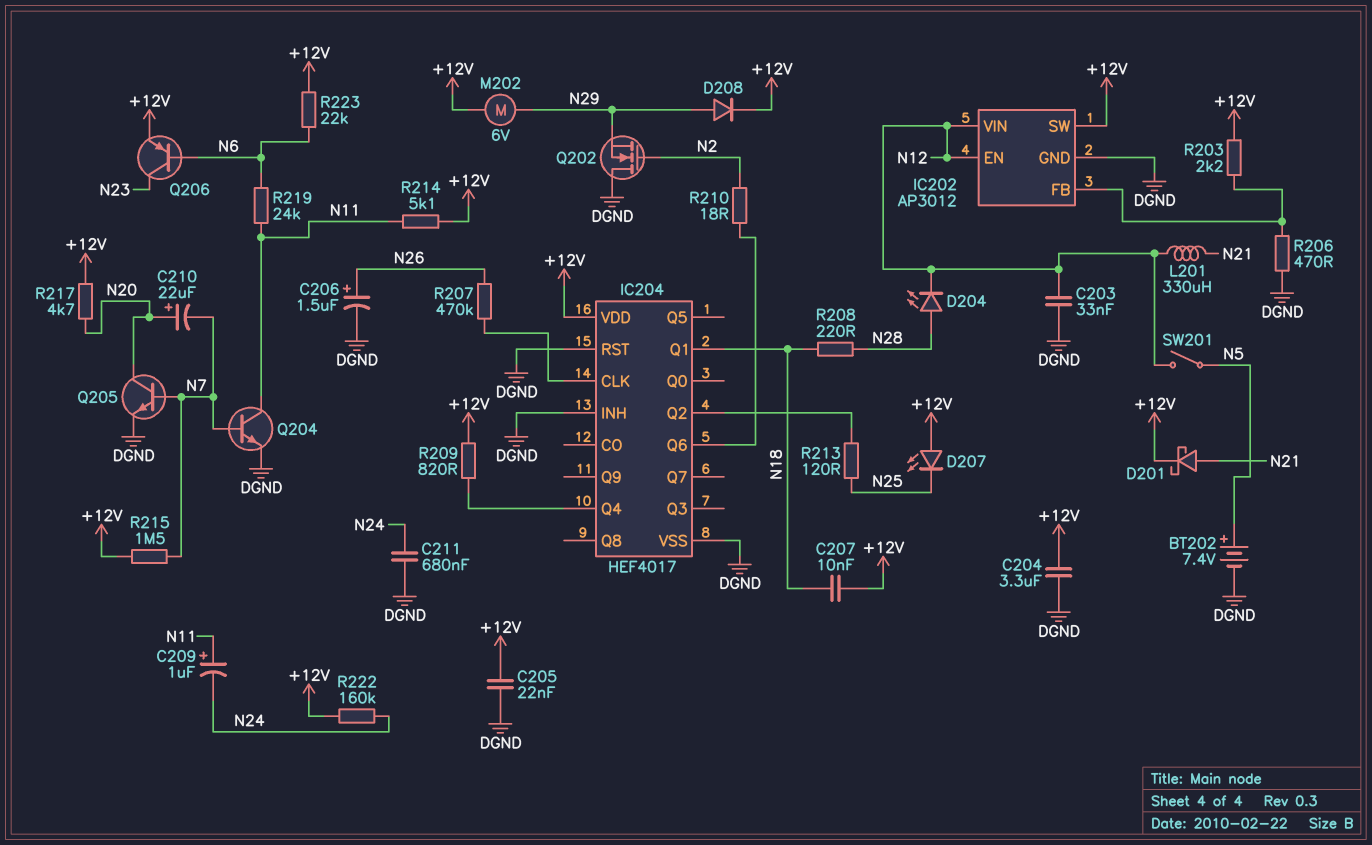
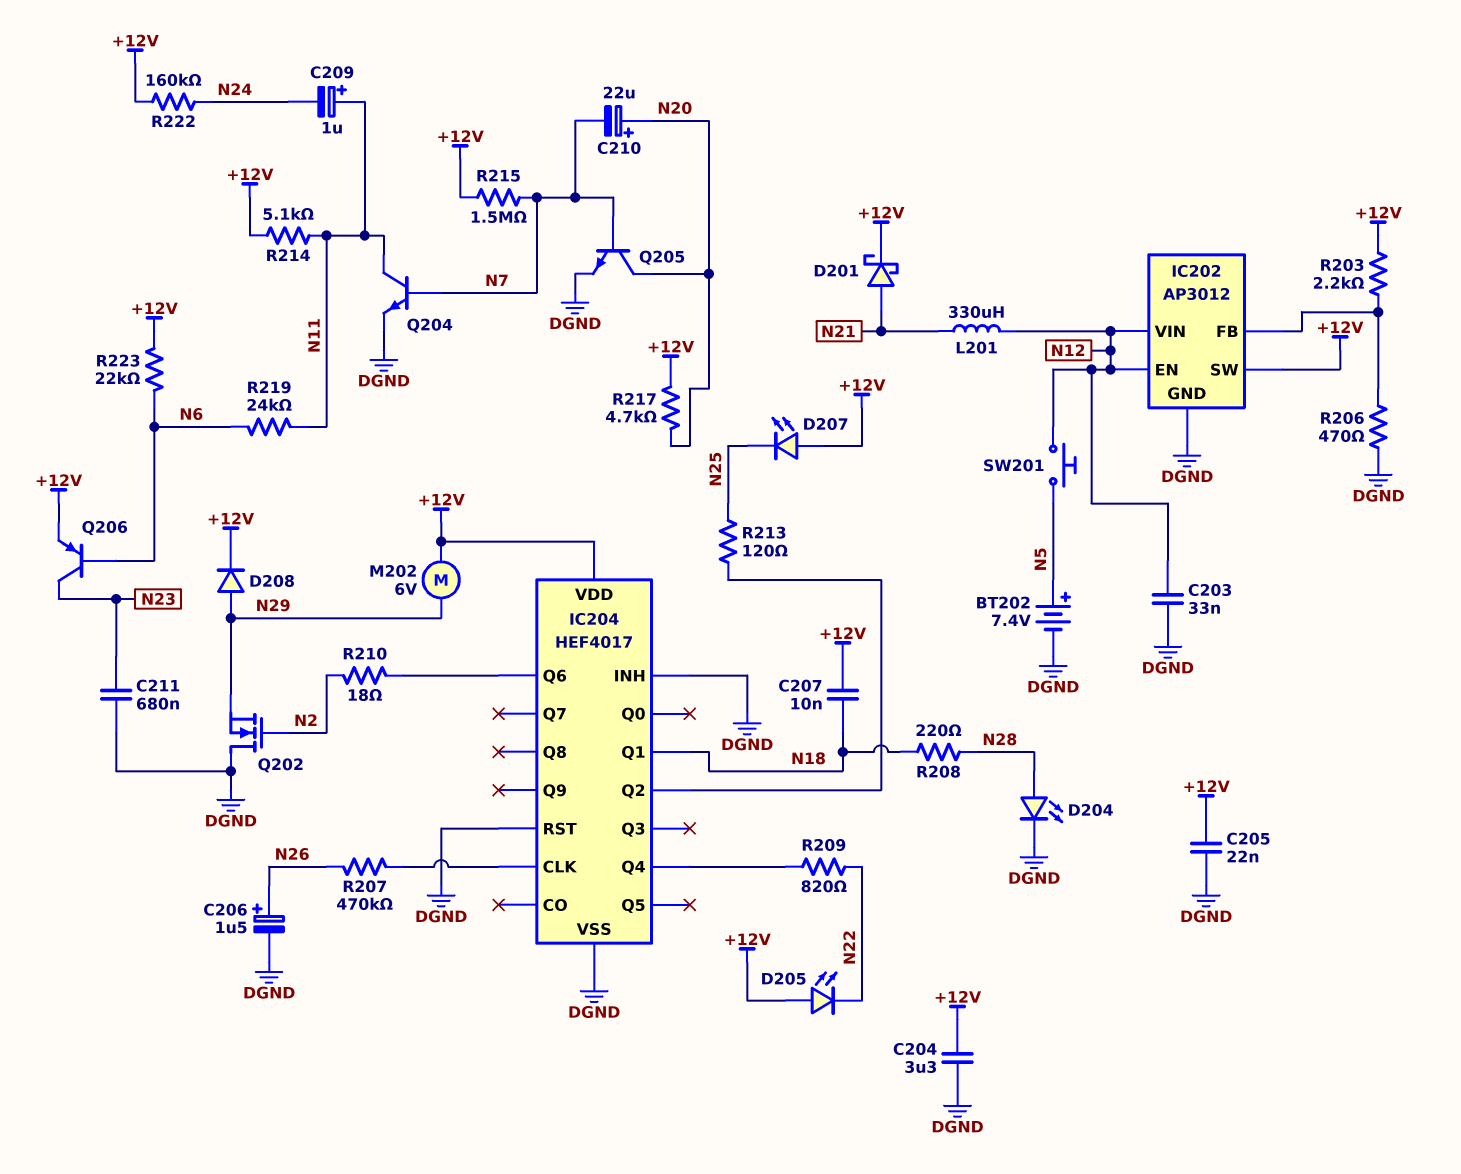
C211: 680nF (DGND, N24) -> 680nF (DGND, N23)
D204: LED (A N28, K N12) -> LED (A N28, K DGND)
D205: none -> LED (A +12V, K N22)
R209: 820 (+12V, IC204/Q4) -> 820 (IC204/Q4, N22)
SW201: switch (N5, N12) -> button (N5, N12)

